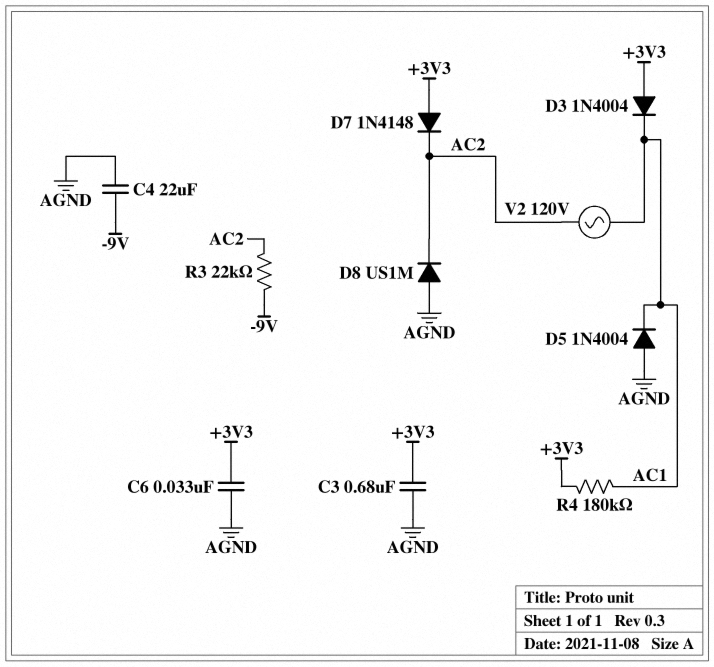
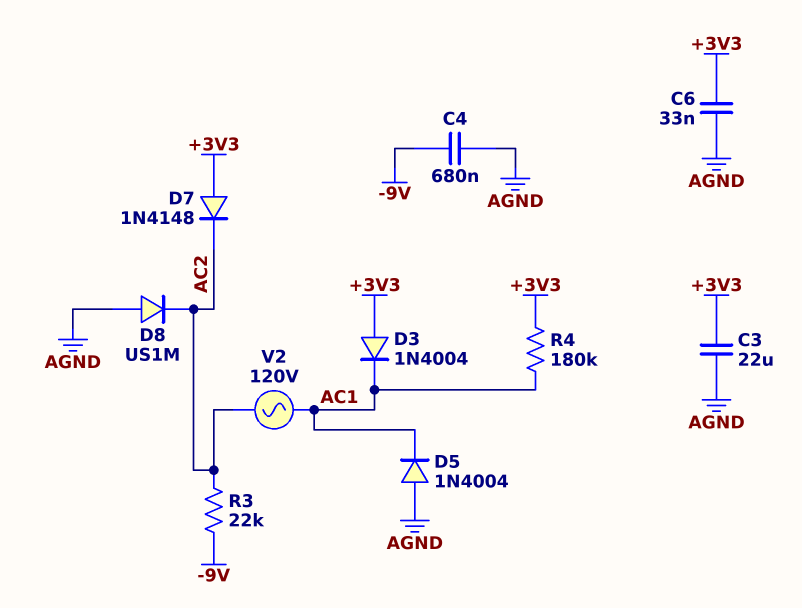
C3: 680nF (+3V3, AGND) -> 22uF (+3V3, AGND)
C4: 22uF (-9V, AGND) -> 680nF (-9V, AGND)

